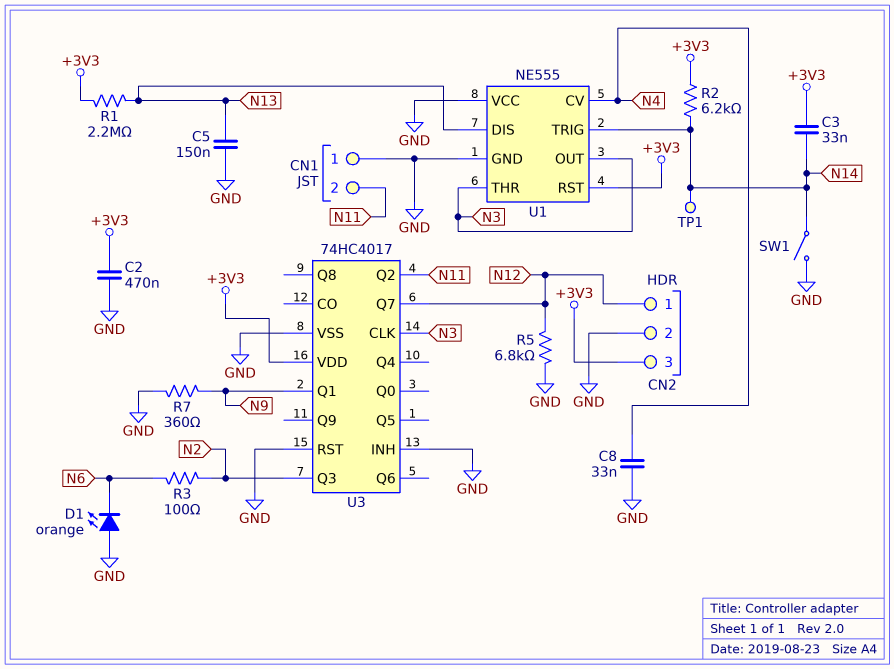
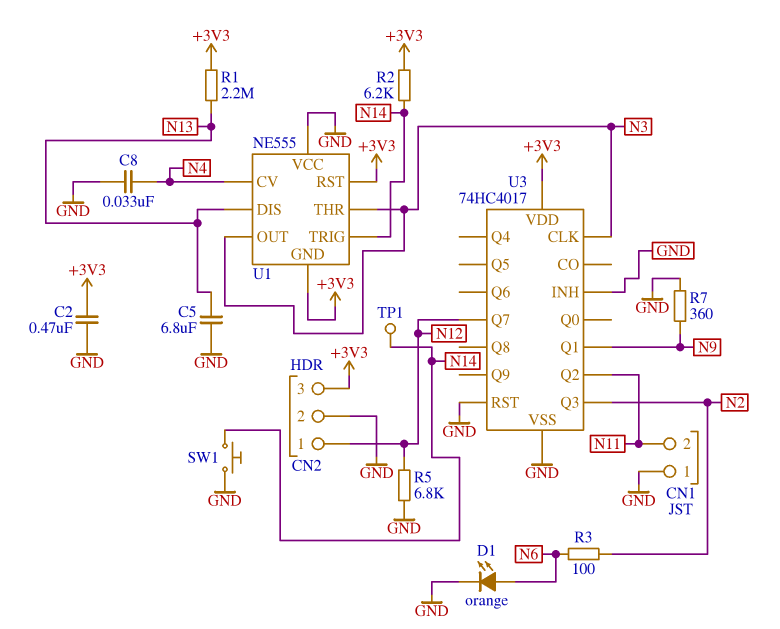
C3: 33nF (+3V3, N14) -> none
C5: 150nF (GND, N13) -> 6.8uF (GND, N13)
D1: LED orange (A GND, K N6) -> LED orange (A N6, K GND)
SW1: switch (GND, N14) -> button (GND, N14)
U1 pin GND: GND -> +3V3

